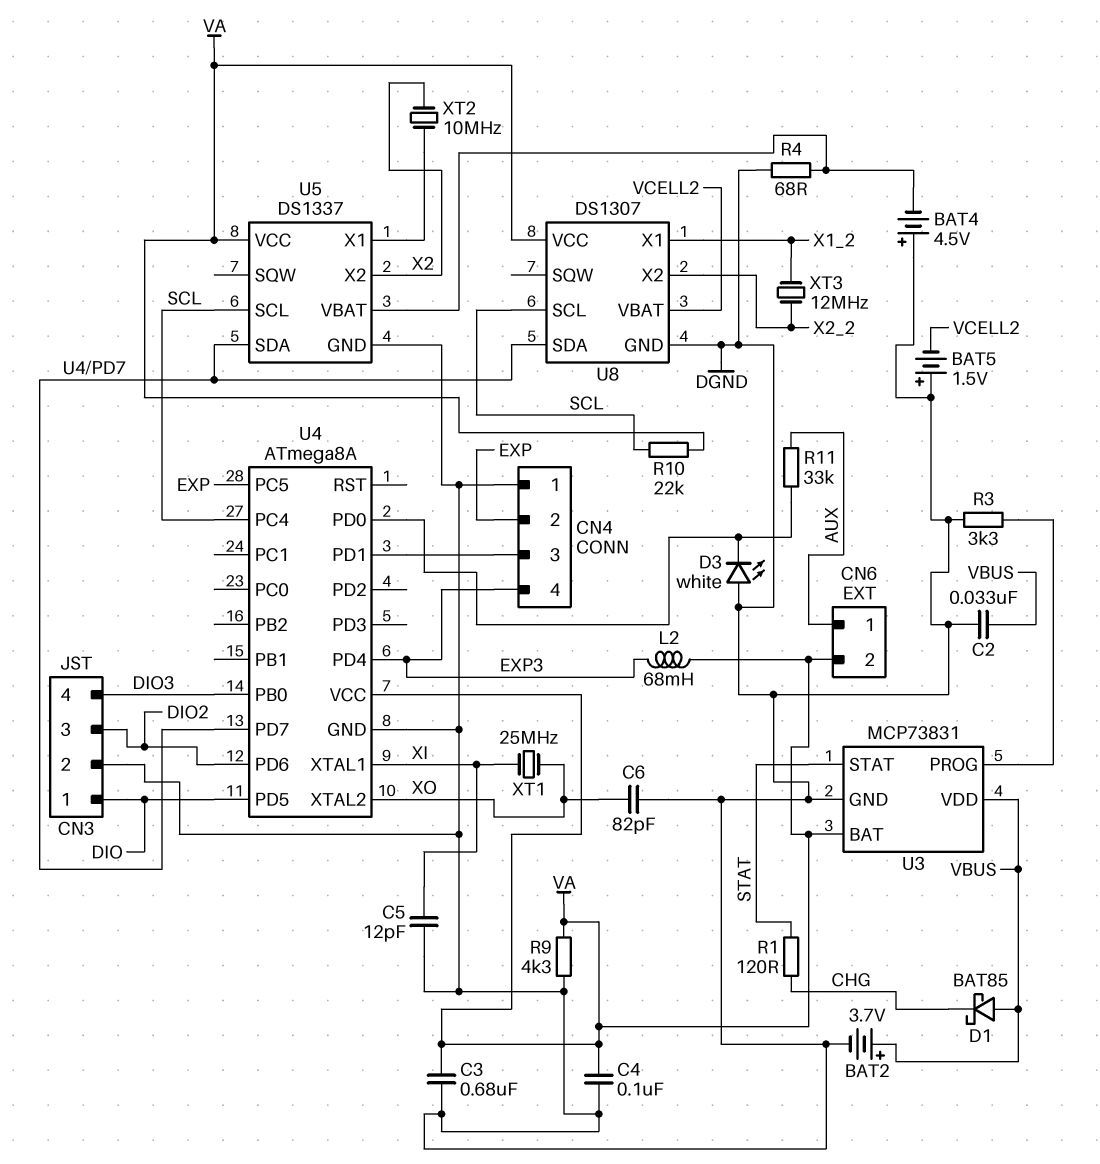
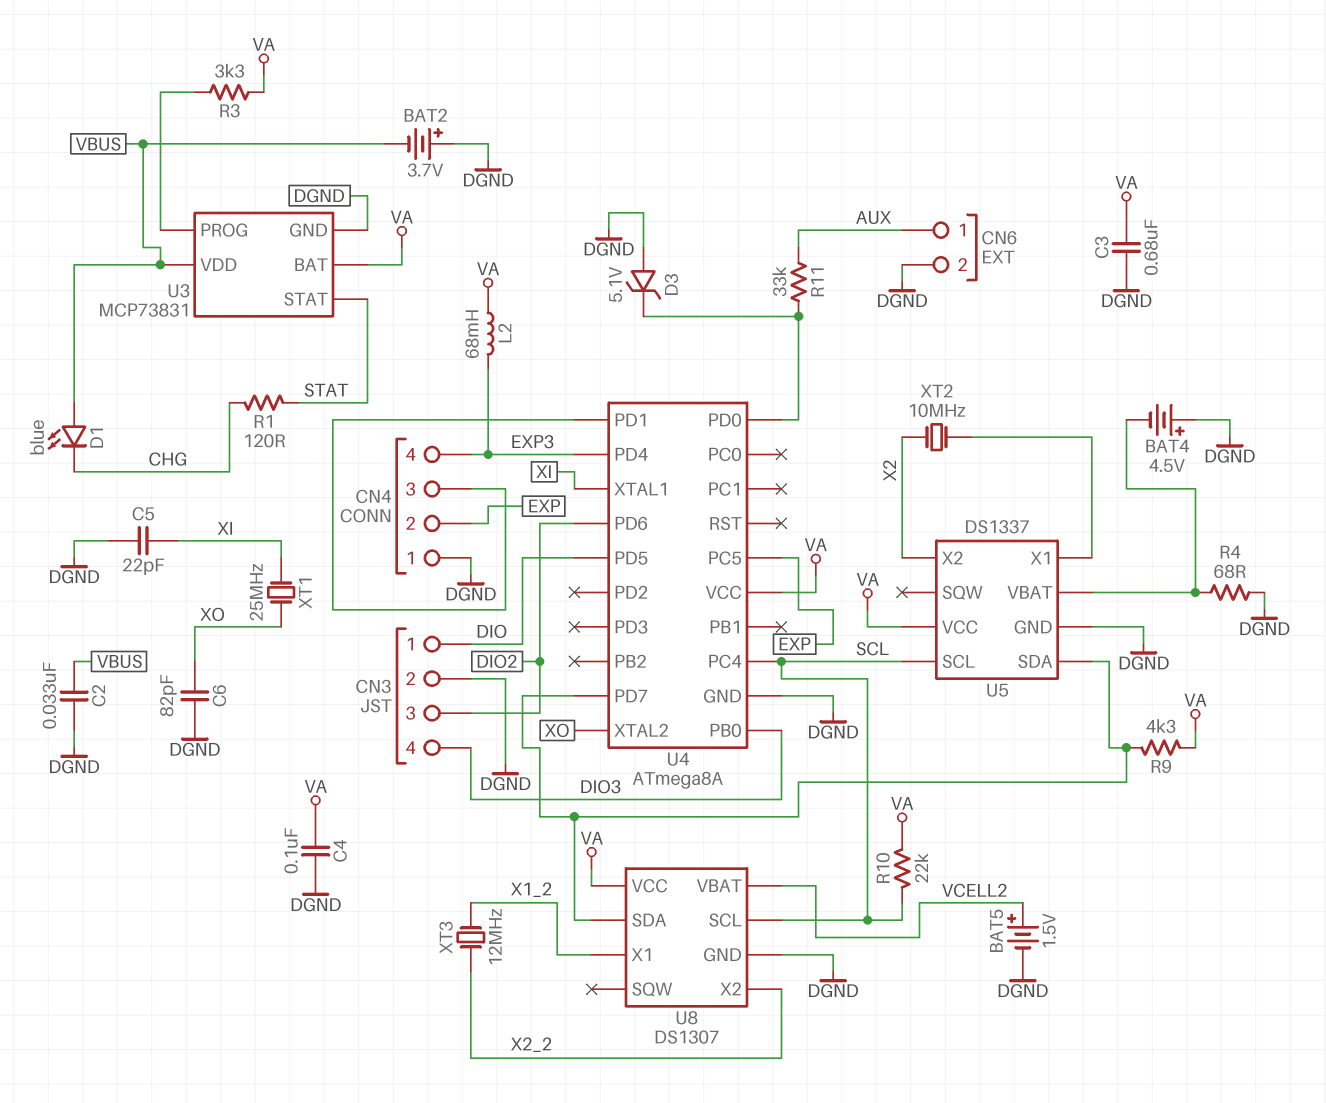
BAT2: 3.7V (plus VBUS, minus DGND) -> 3.7V (plus DGND, minus VBUS)
BAT5: 1.5V (plus DGND, minus VCELL2) -> 1.5V (plus VCELL2, minus DGND)
C5: 12pF (DGND, XI) -> 22pF (DGND, XI)
CN6 pin 2: VA -> DGND
D1: schottky BAT85 (A VBUS, K CHG) -> LED blue (A VBUS, K CHG)
D3: LED white (A DGND, K U4/PD0) -> zener 5.1V (A DGND, K U4/PD0)
R3: 3.3k (DGND, U3/PROG) -> 3.3k (U3/PROG, VA)
R9: 4.3k (DGND, VA) -> 4.3k (U4/PD7, VA)

